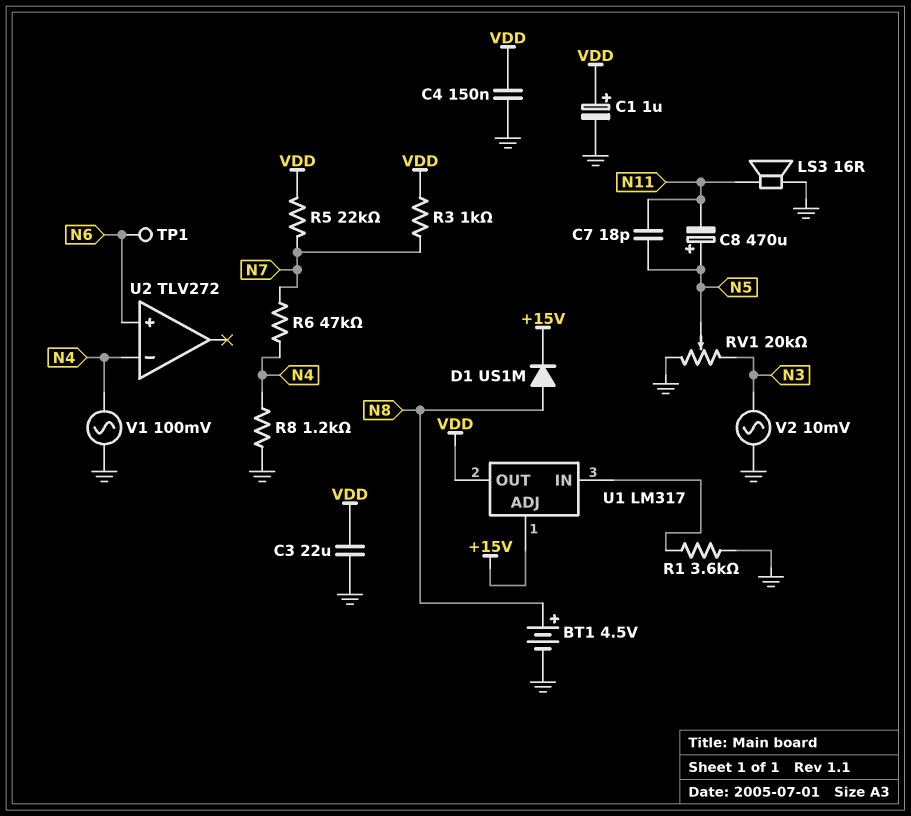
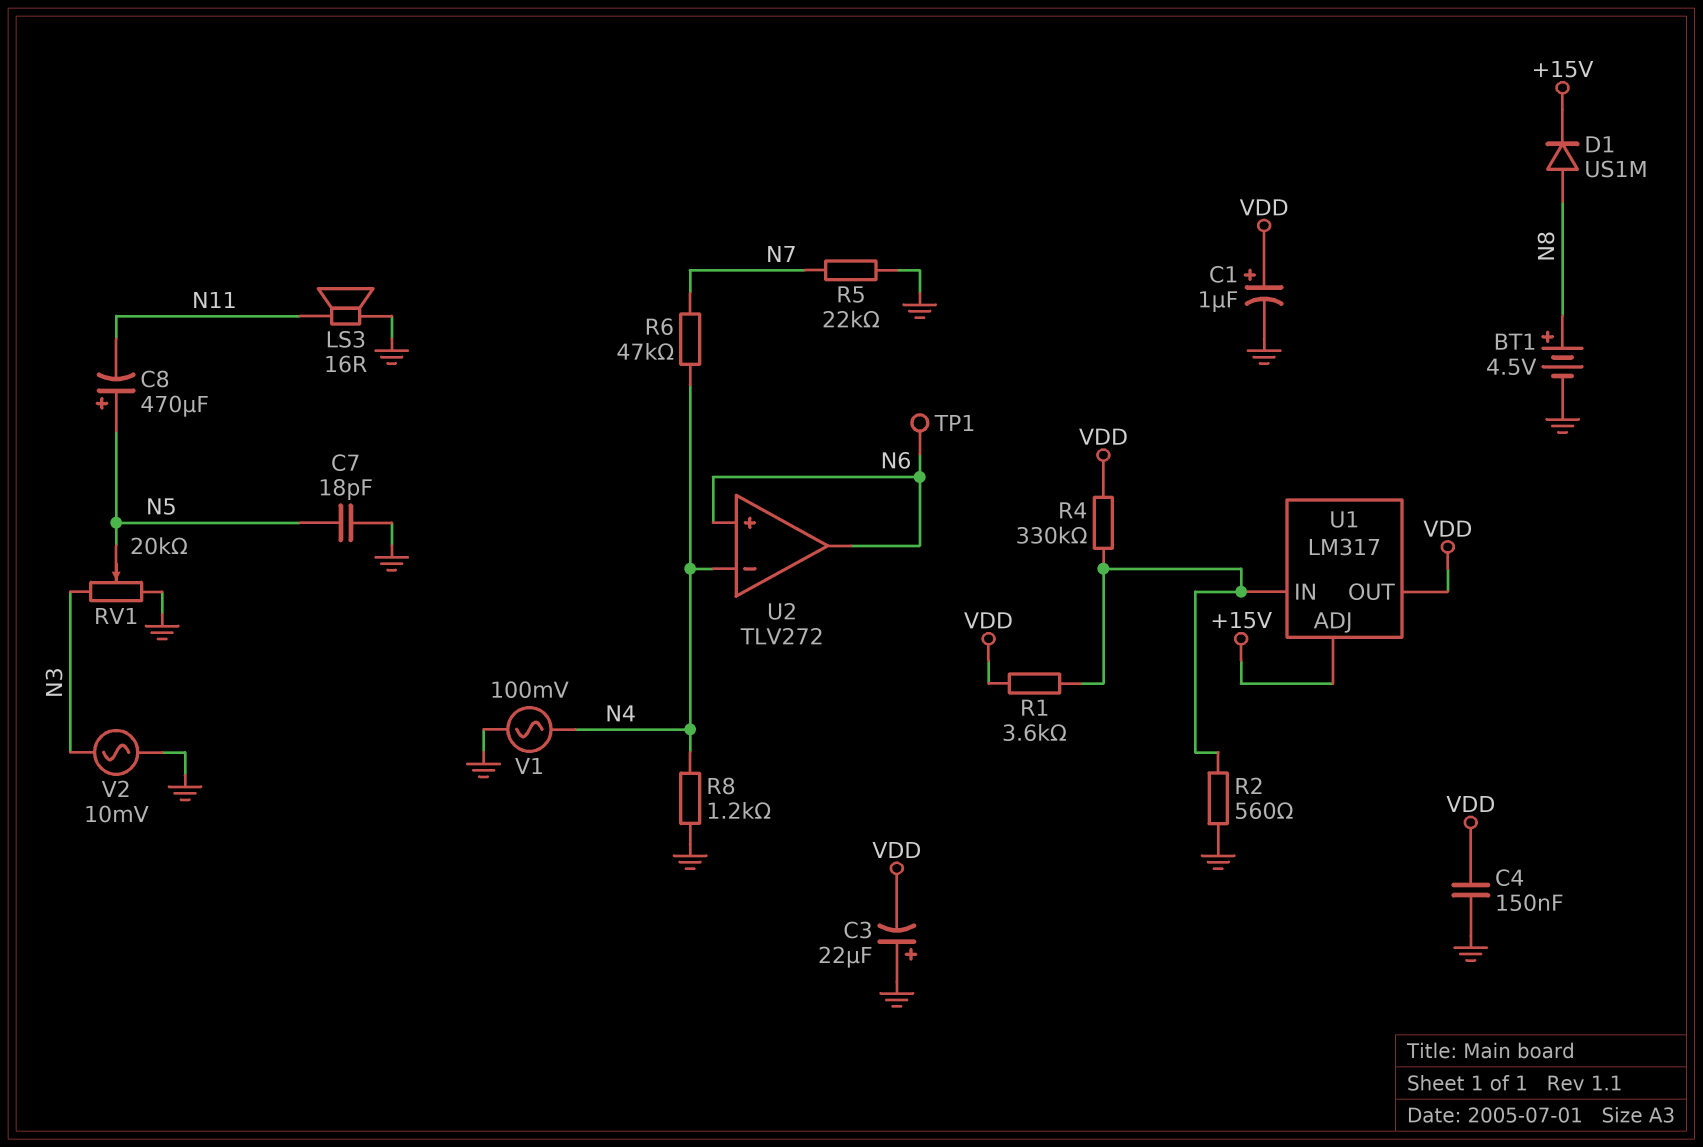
C3: 22uF (GND, VDD) -> 22uF (plus GND, minus VDD)
C7: 18pF (N5, N11) -> 18pF (GND, N5)
R1: 3.6k (GND, U1/IN) -> 3.6k (U1/IN, VDD)
R2: none -> 560 (GND, U1/IN)
R3: 1k (N7, VDD) -> none
R4: none -> 330k (U1/IN, VDD)
R5: 22k (N7, VDD) -> 22k (GND, N7)
U2 pin out: none -> N6

